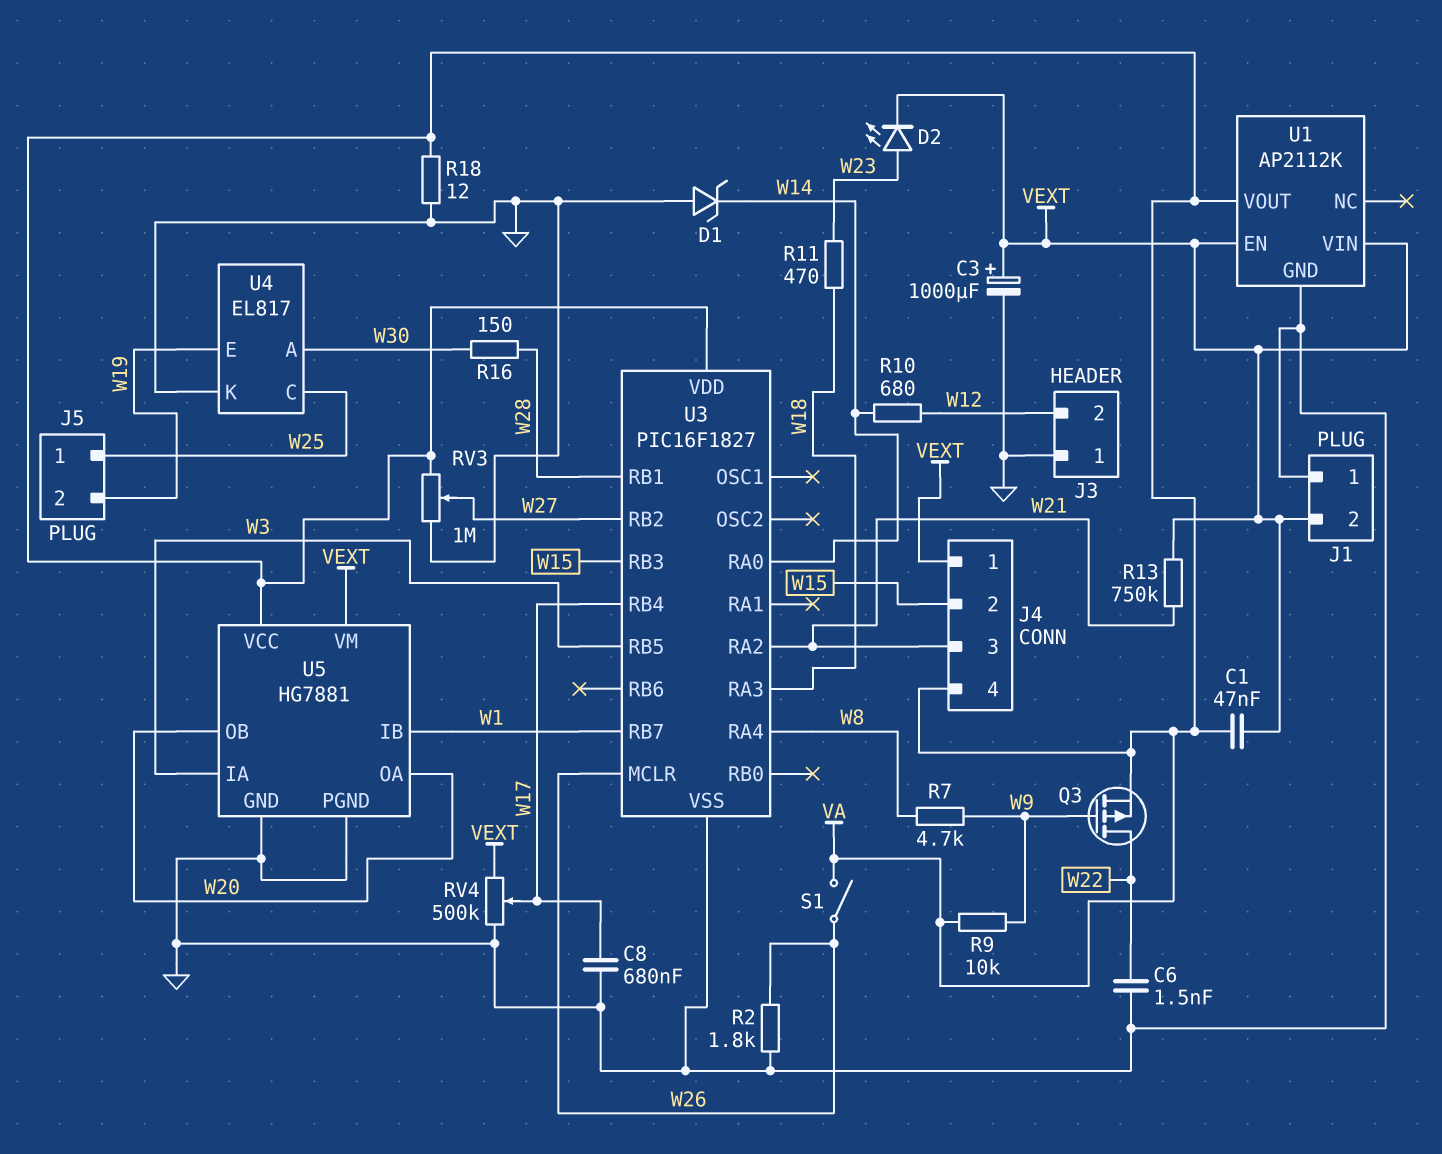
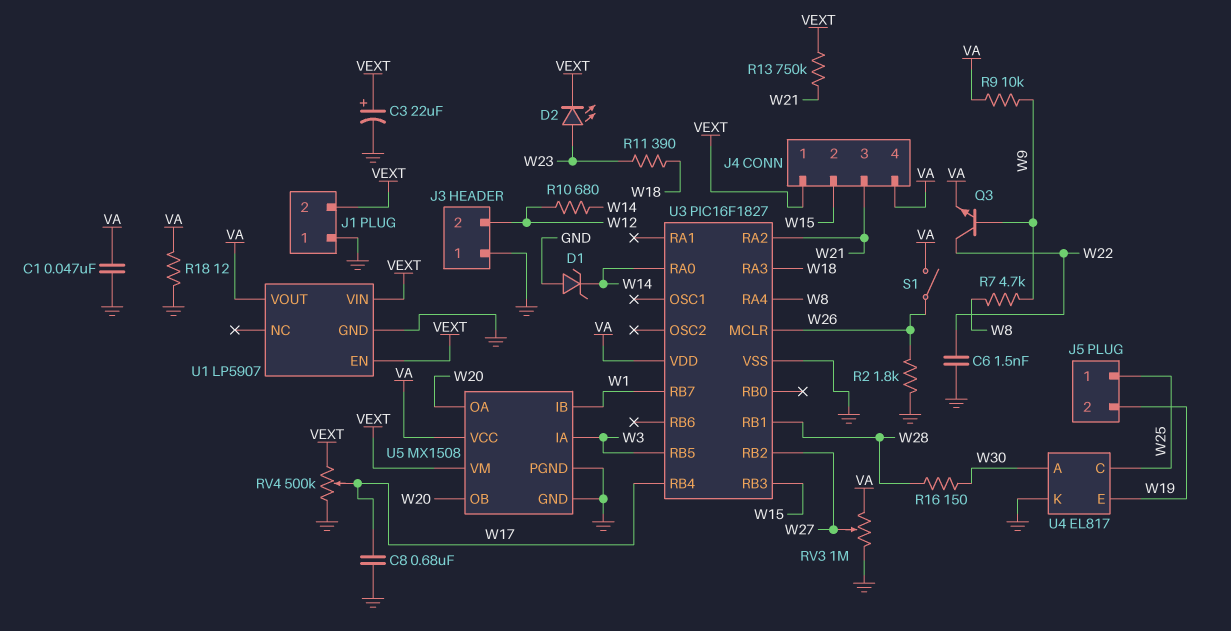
C1: 47nF (VA, VEXT) -> 47nF (GND, VA)
C3: 1000uF (plus VEXT, minus GND) -> 22uF (plus VEXT, minus GND)
Q3: PMOS (G W9, D W22, S VA) -> NPN (B W9, C W22, E VA)
R11: 470 (W18, W23) -> 390 (W18, W23)
U1: AP2112K -> LP5907
U5: HG7881 -> MX1508

